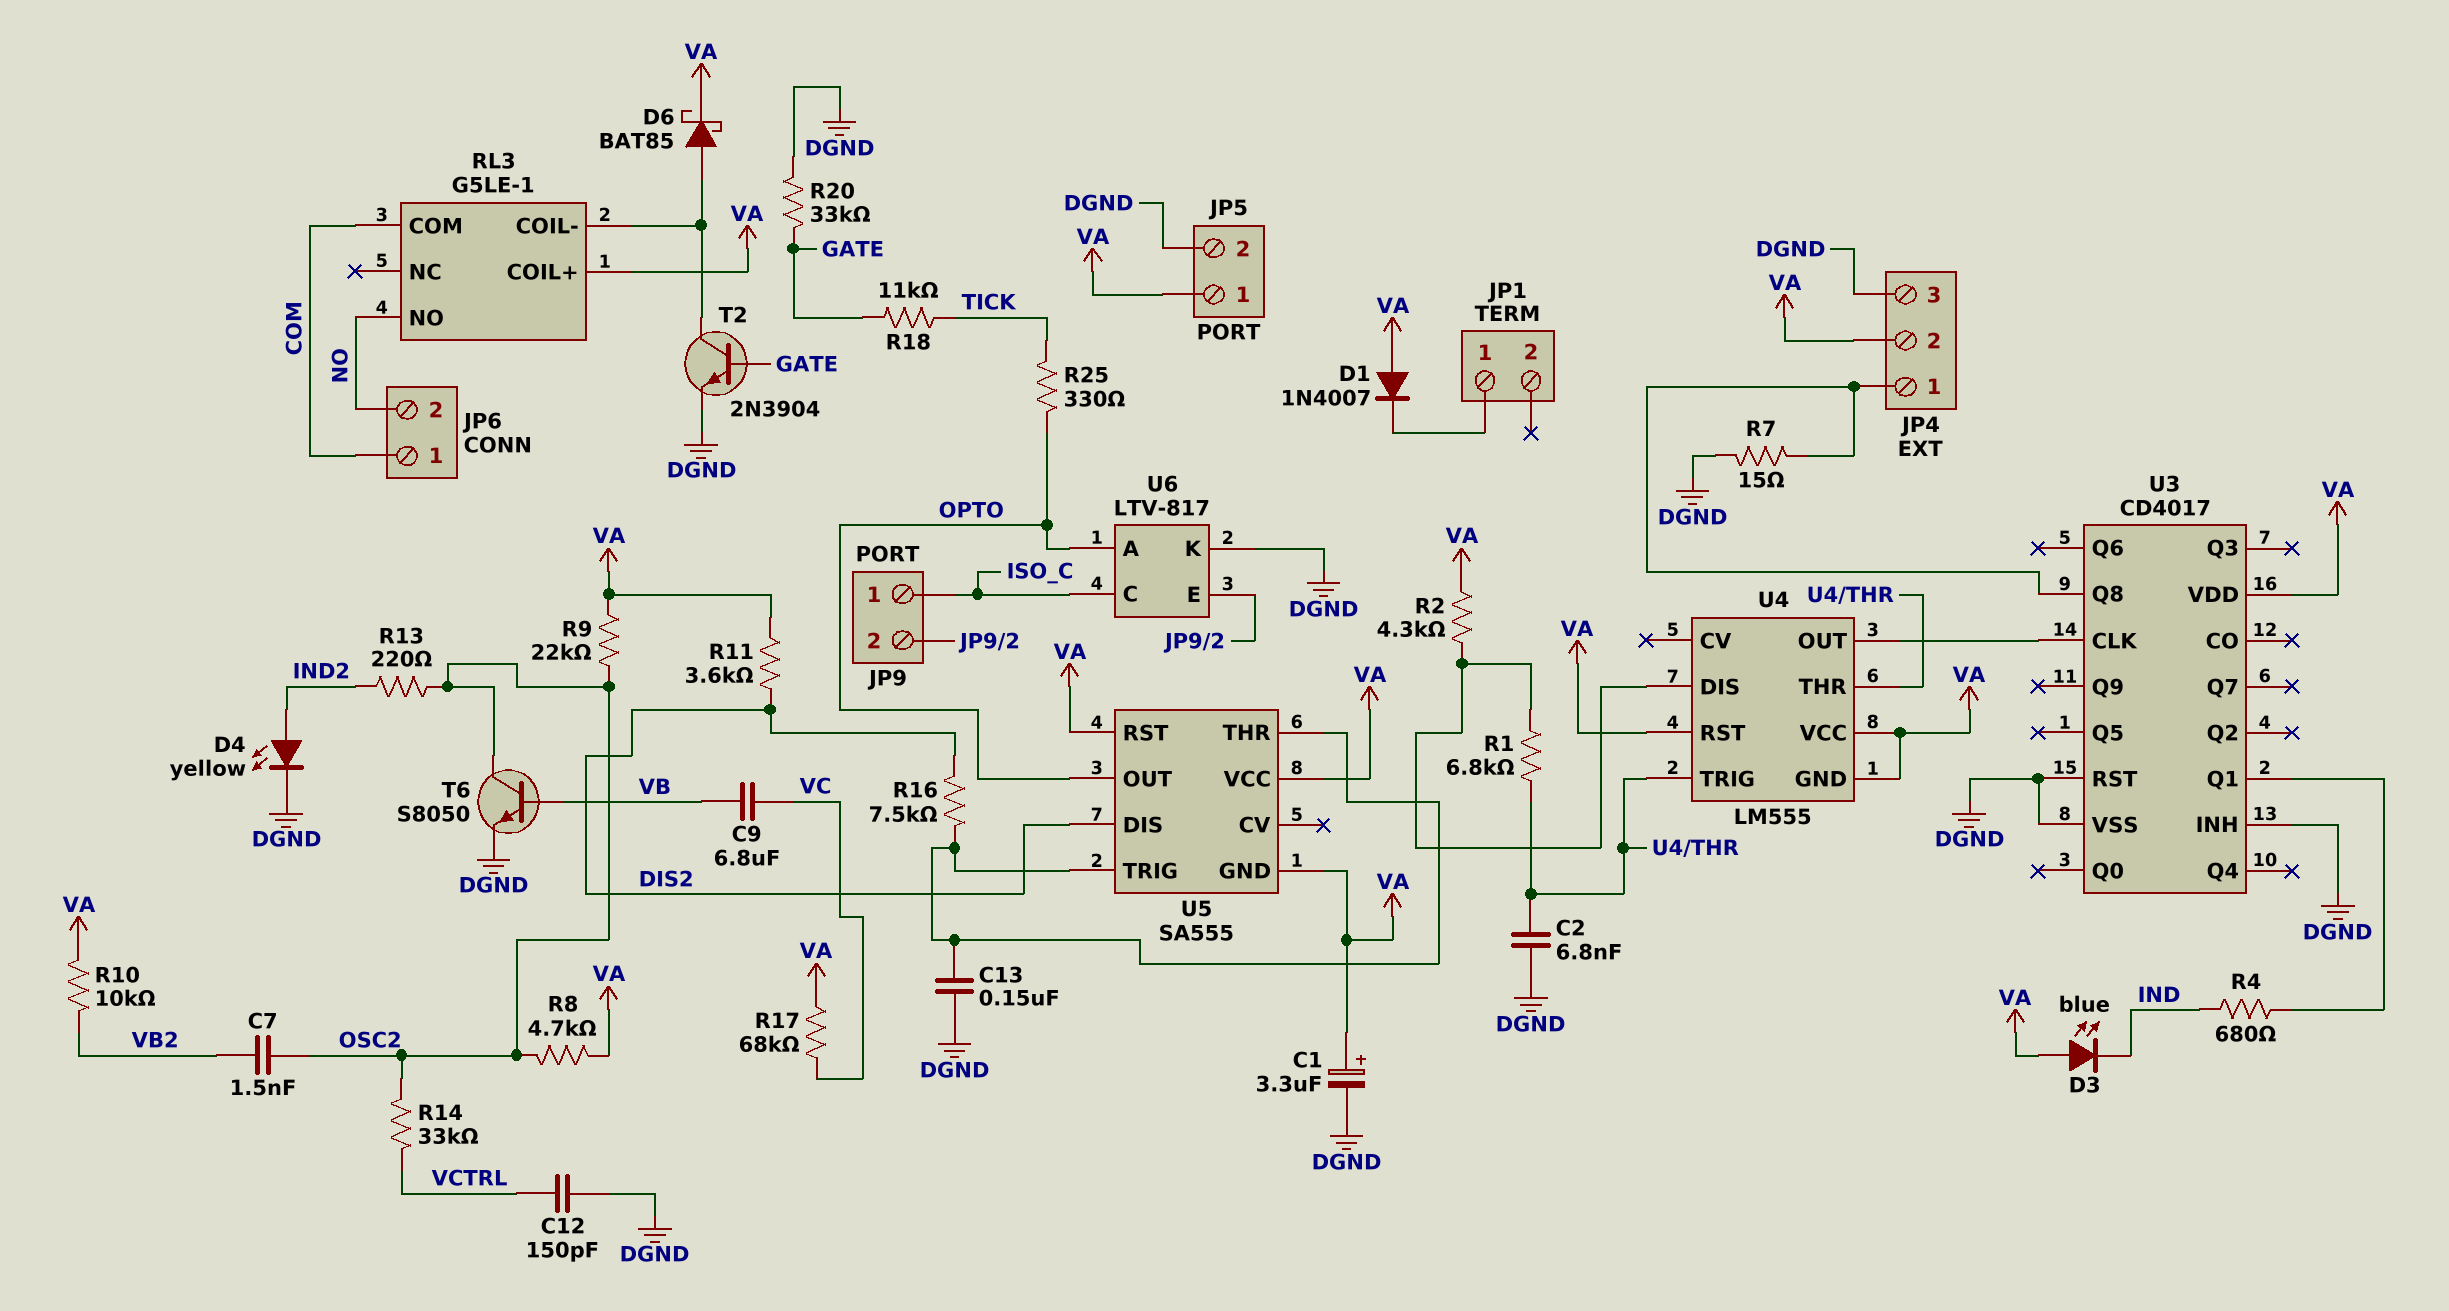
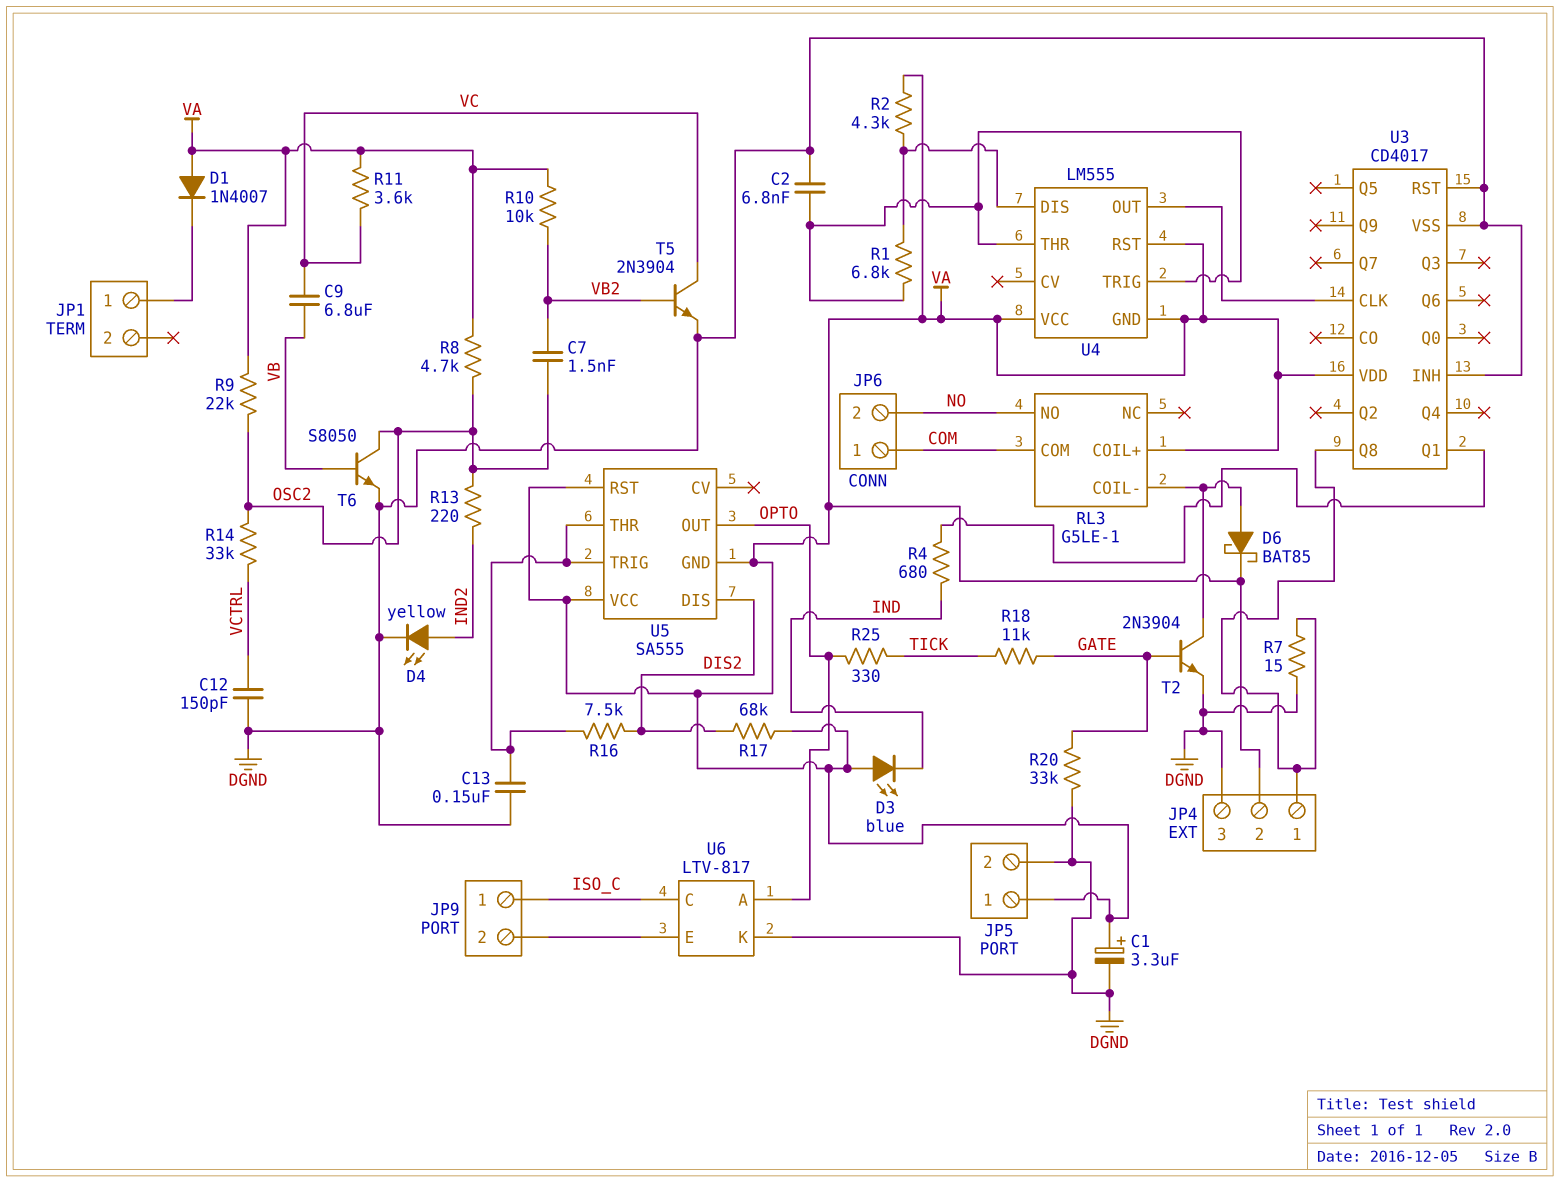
R11: 3.6k (DIS2, VA) -> 3.6k (VA, VC)
R17: 68k (VA, VC) -> 68k (DIS2, VA)
T5: none -> NPN 2N3904 (B VB2, C VC, E DGND)

